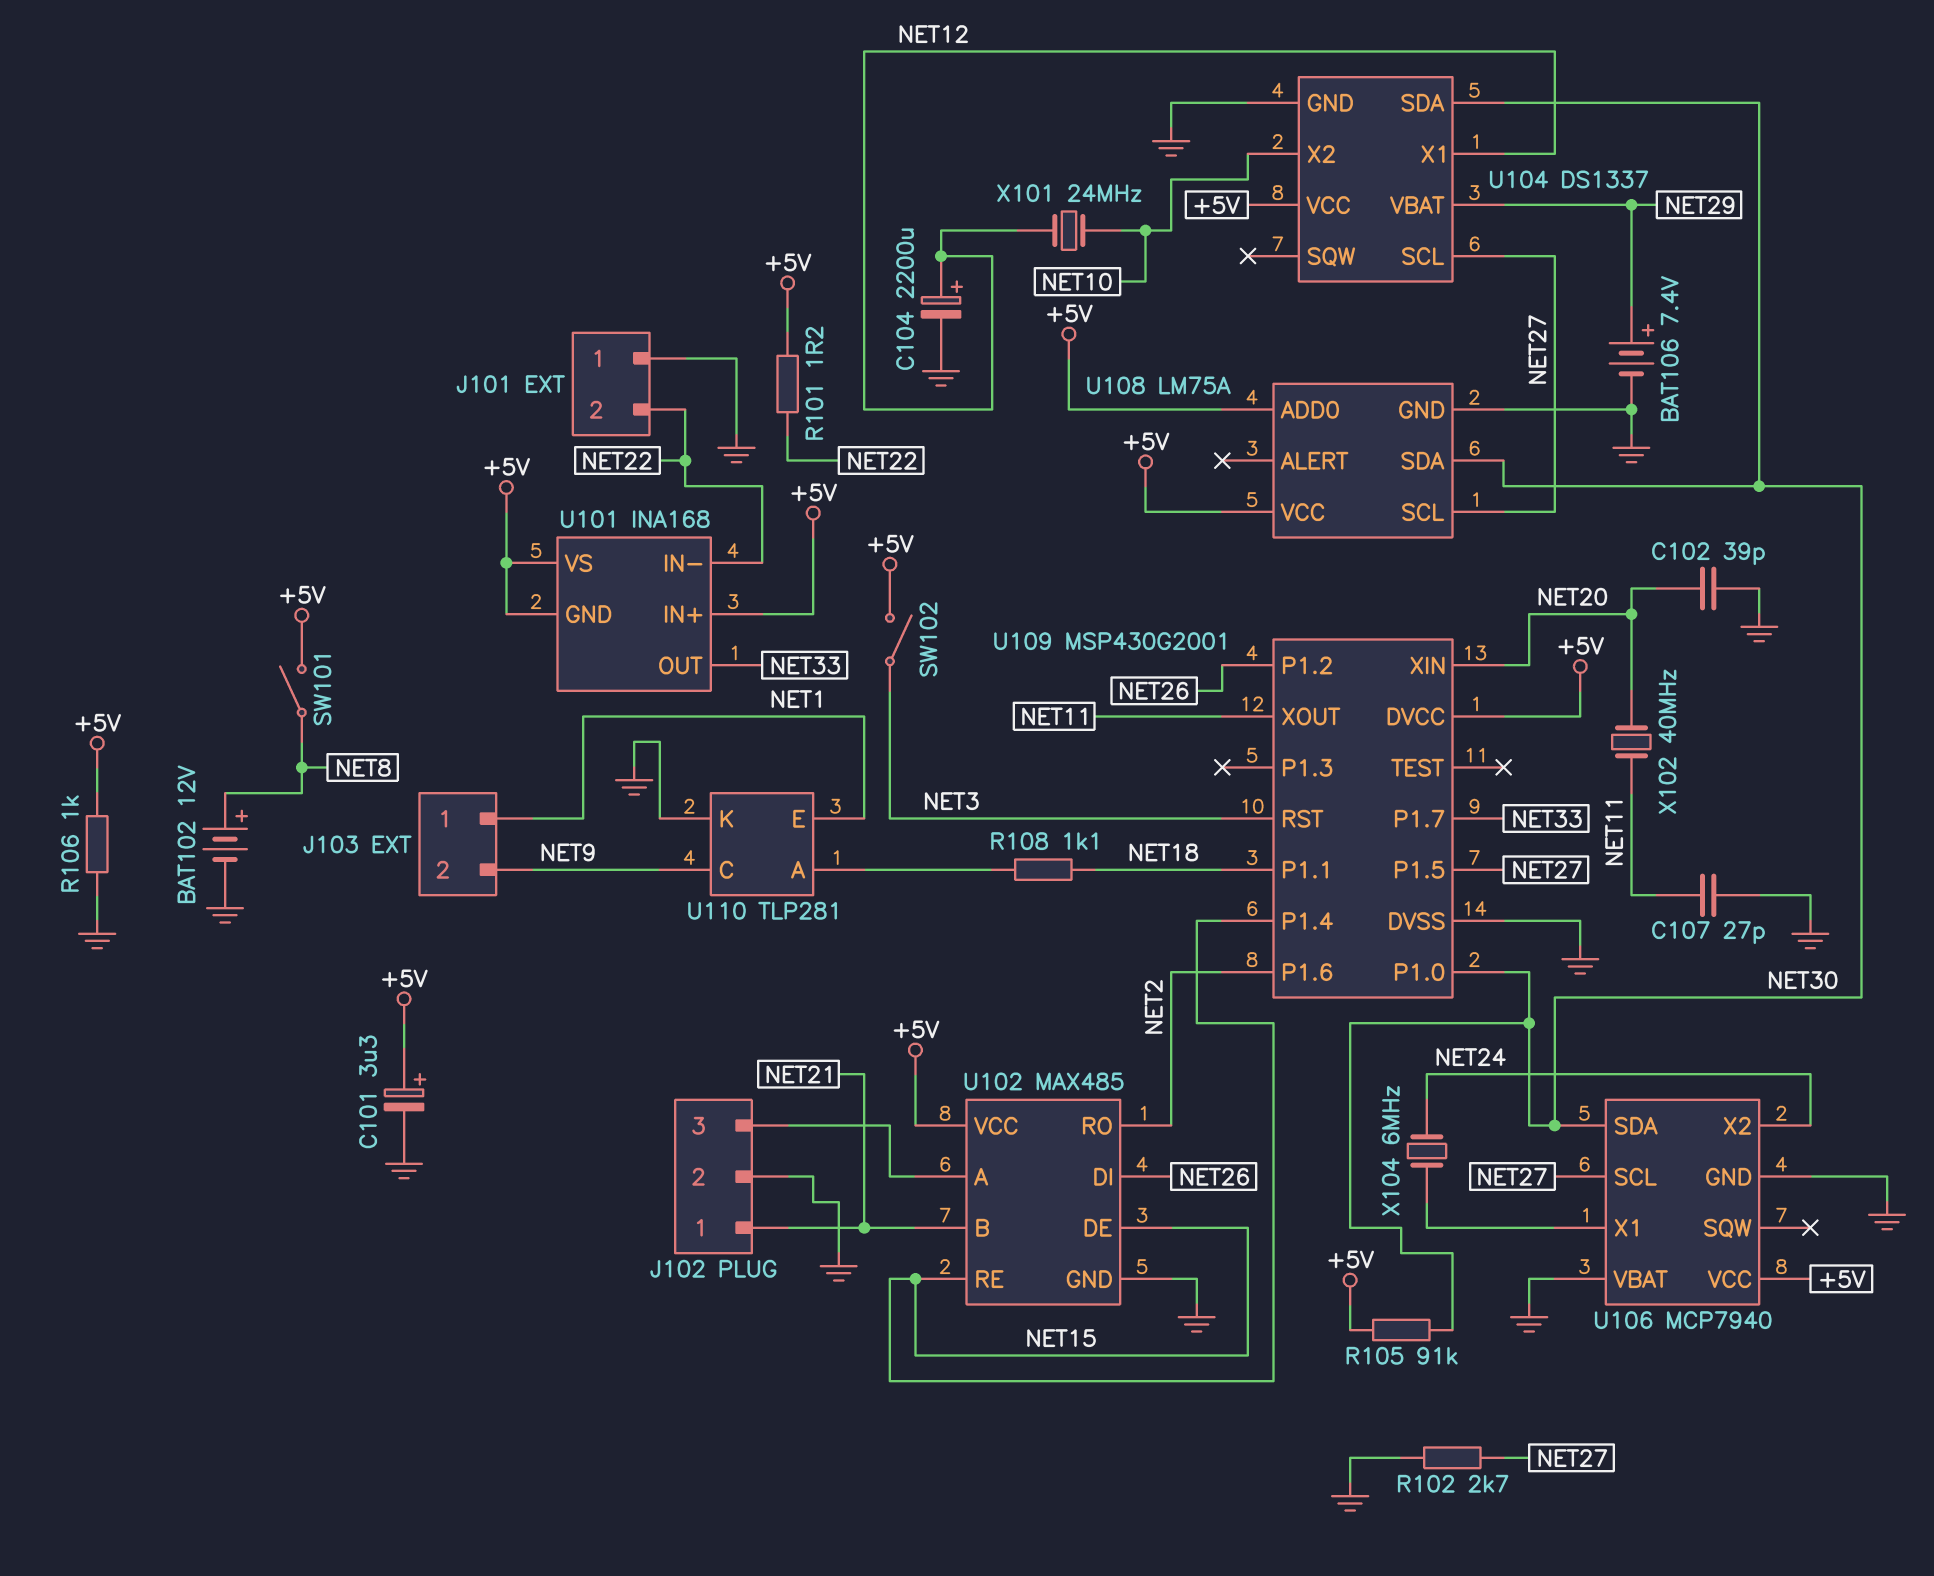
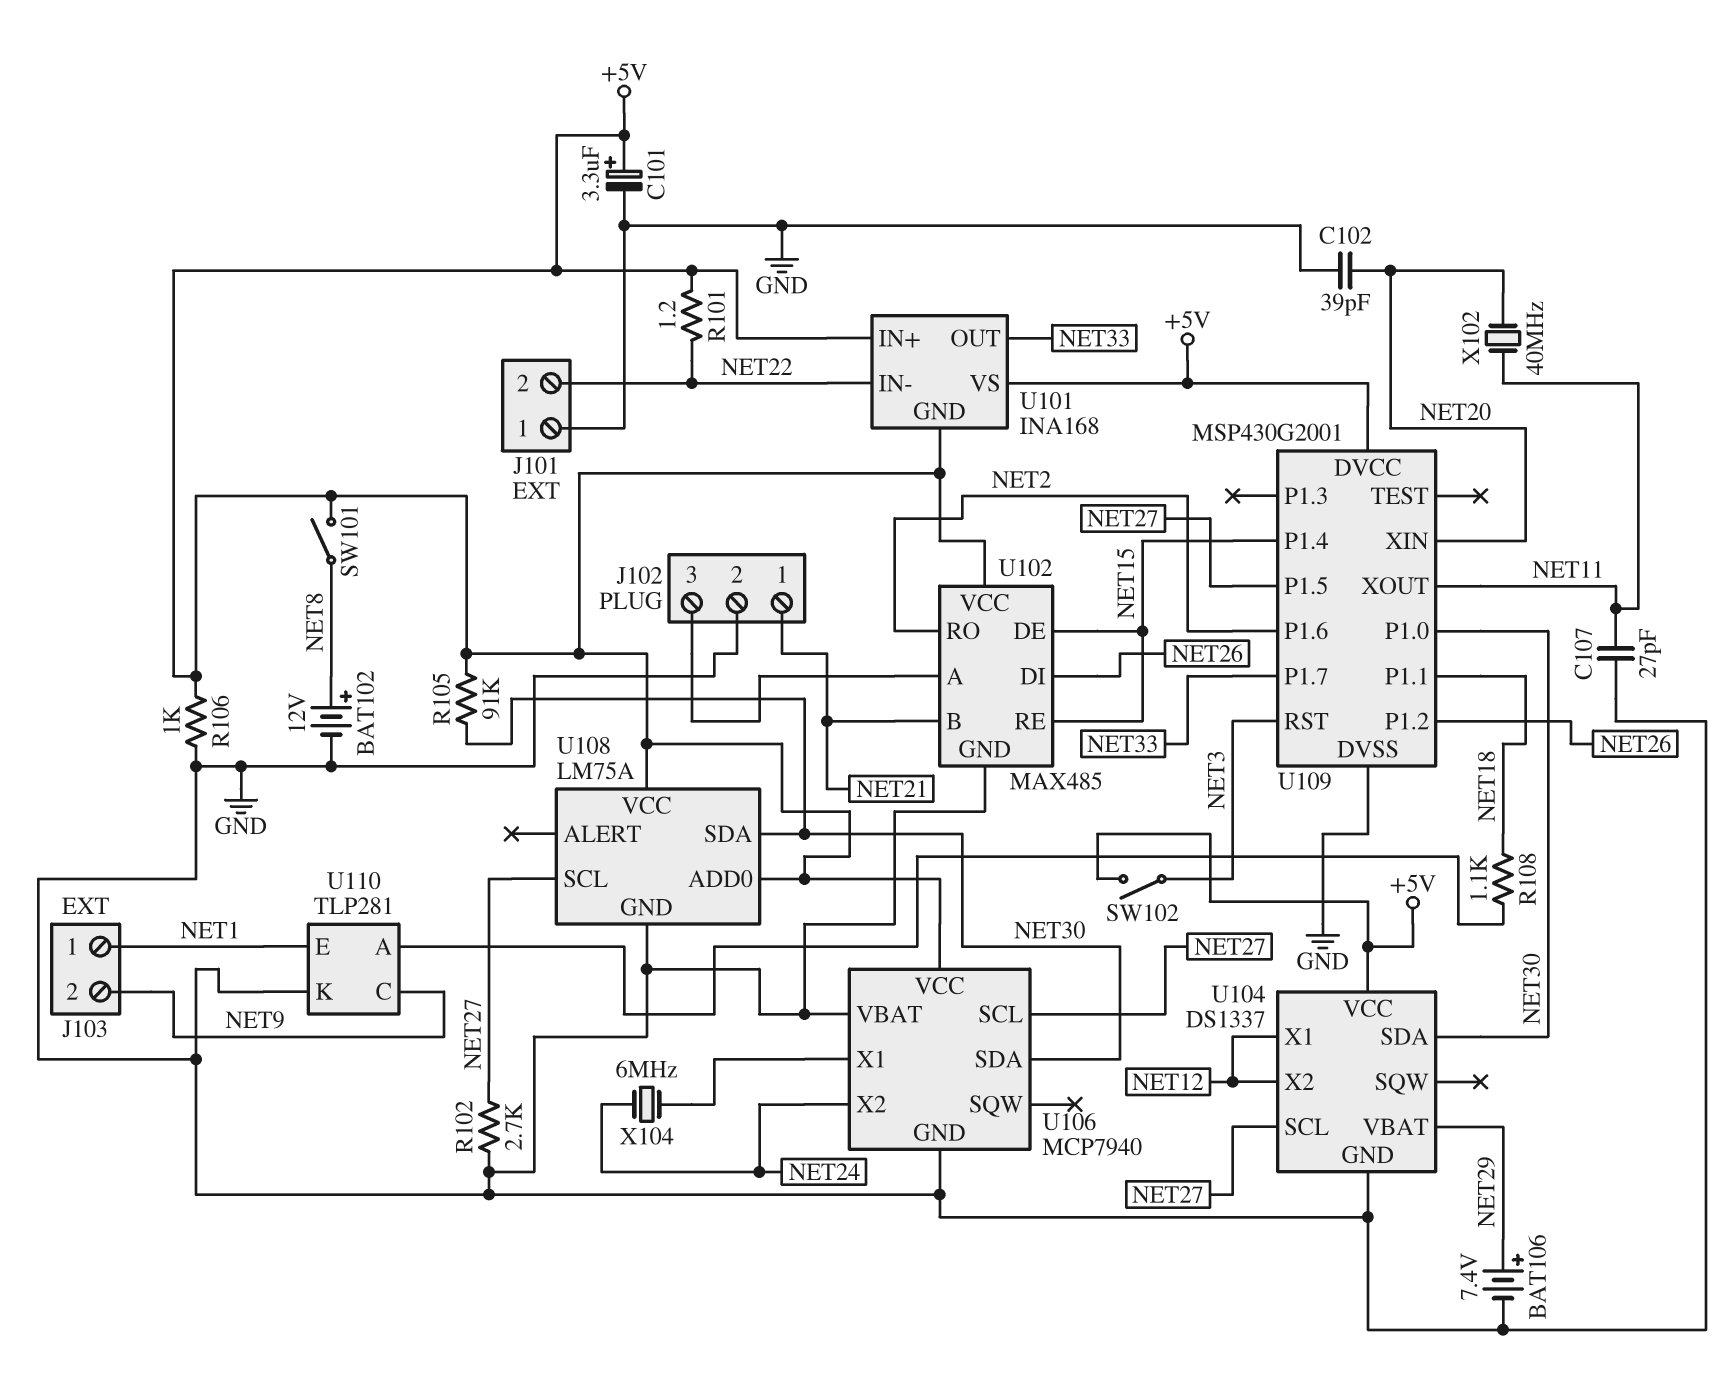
C104: 2200uF (plus NET12, minus GND) -> none
U104 pin X2: NET10 -> NET12
X101: 24MHz (NET10, NET12) -> none

